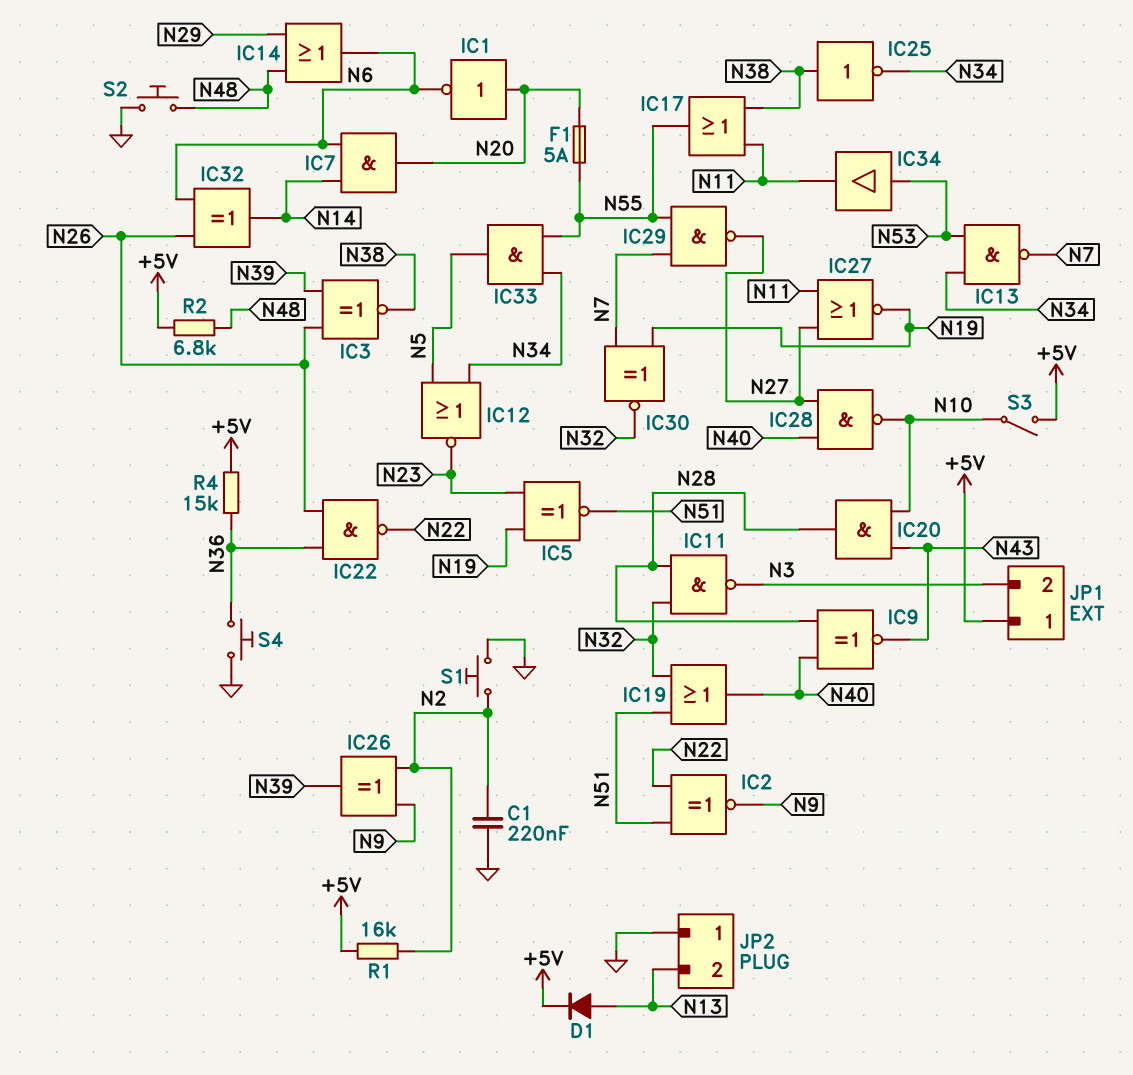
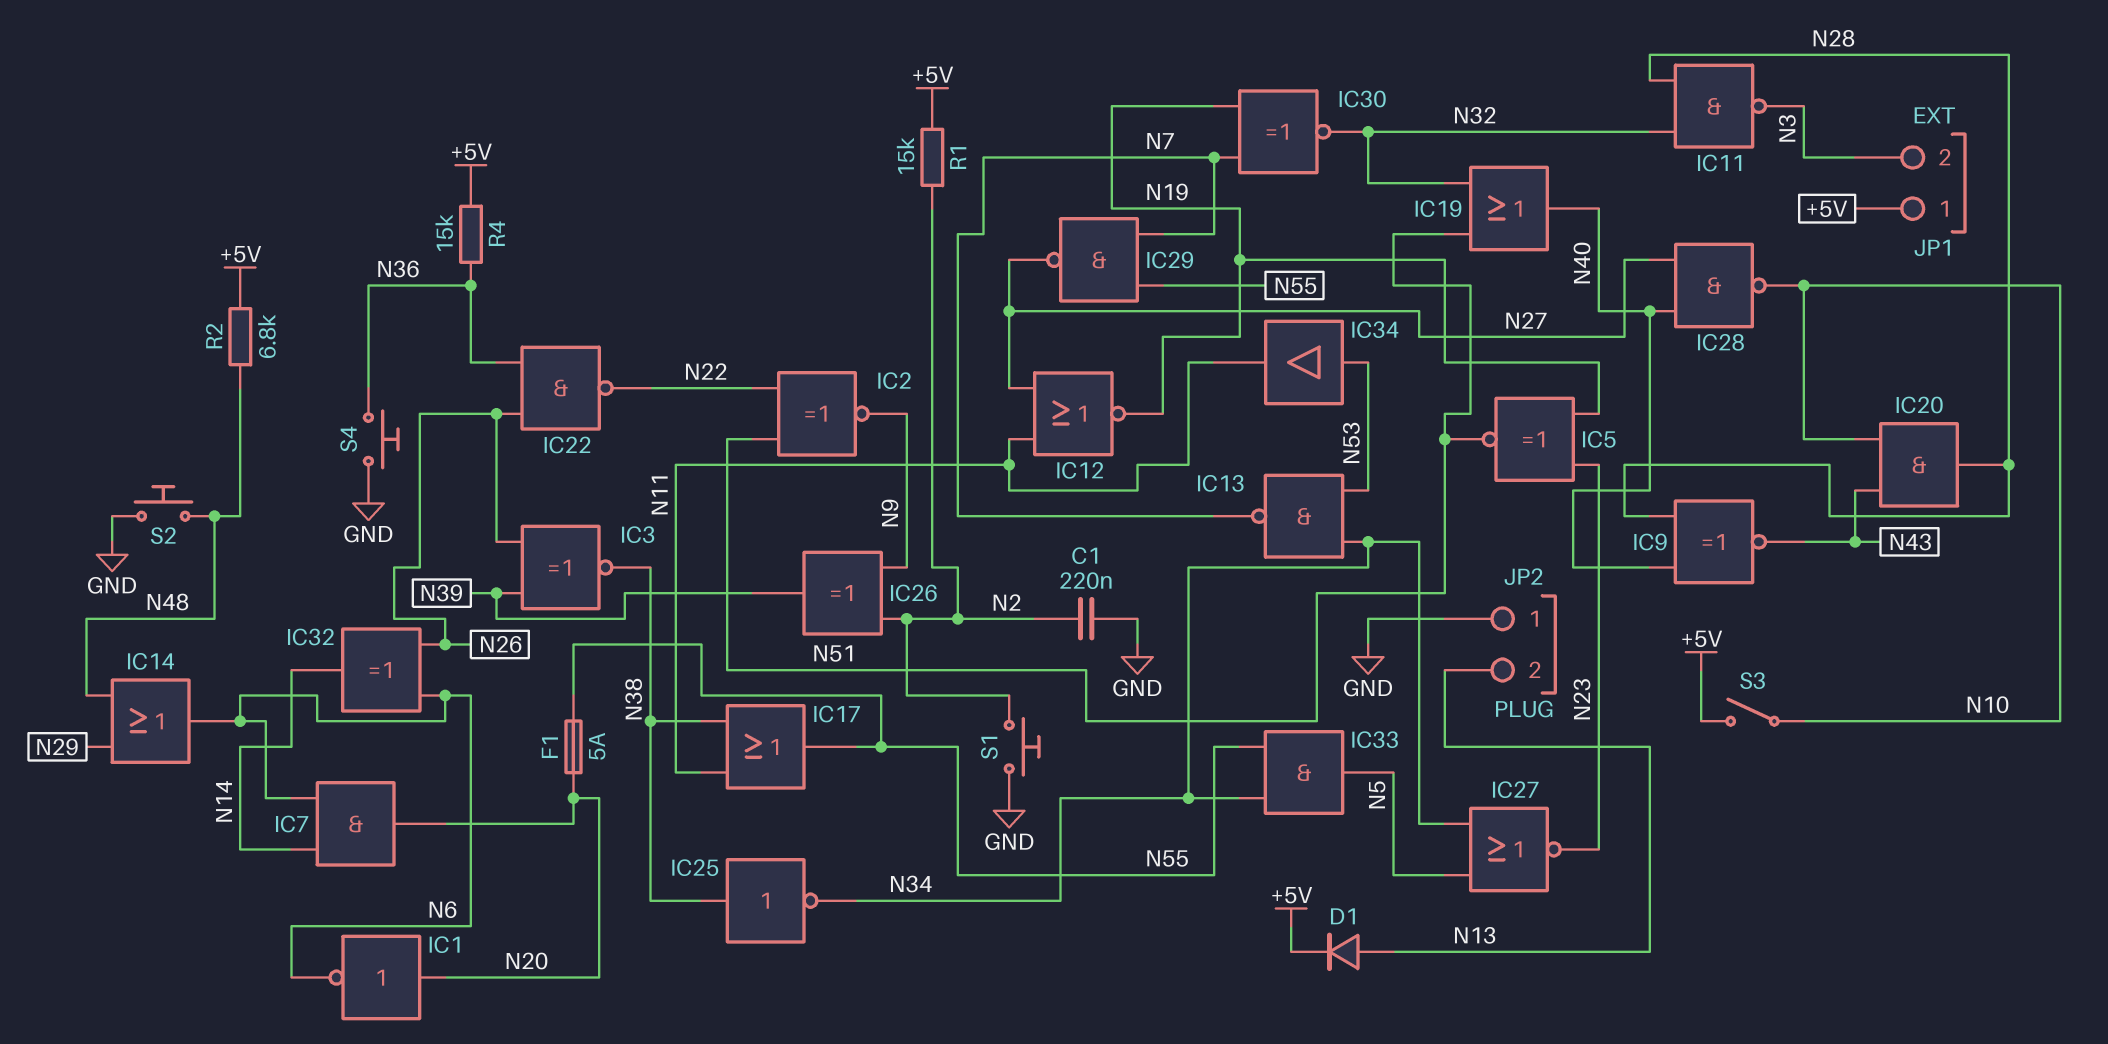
IC12: NOR (in N5, in N34, out N23) -> NOR (in N11, in N27, out N19)
IC27: NOR (in N11, in N27, out N19) -> NOR (in N5, in N34, out N23)
R1: 16k (+5V, N2) -> 15k (+5V, N2)

